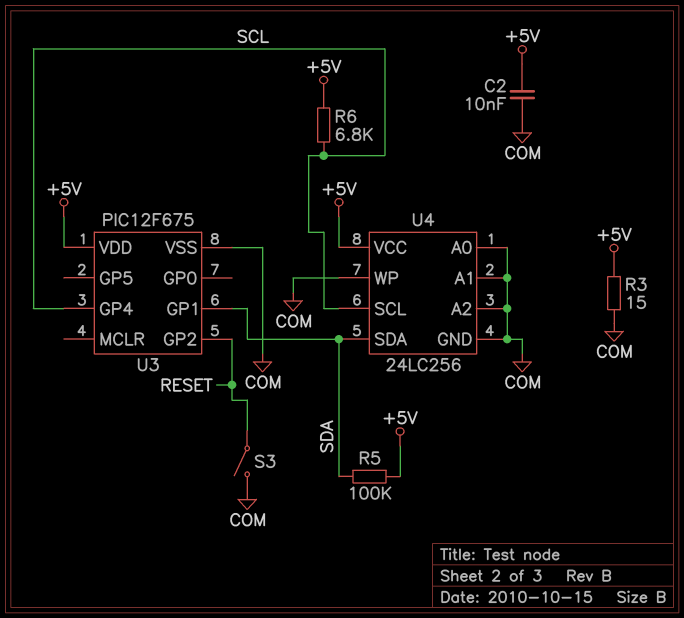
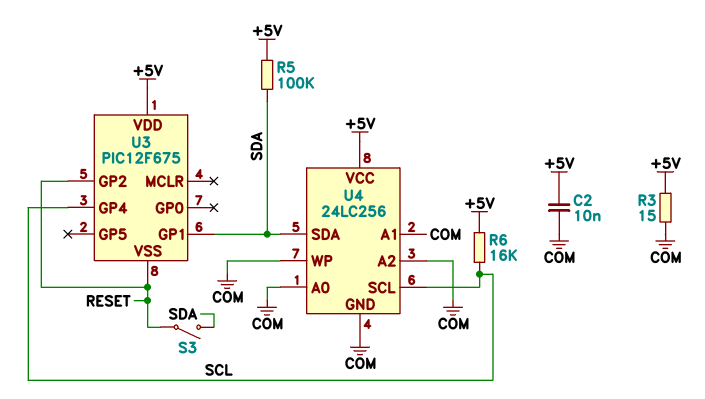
R6: 6.8k (+5V, SCL) -> 16k (+5V, SCL)
S3: switch (COM, RESET) -> switch (RESET, SDA)
U3 pin VSS: COM -> RESET

